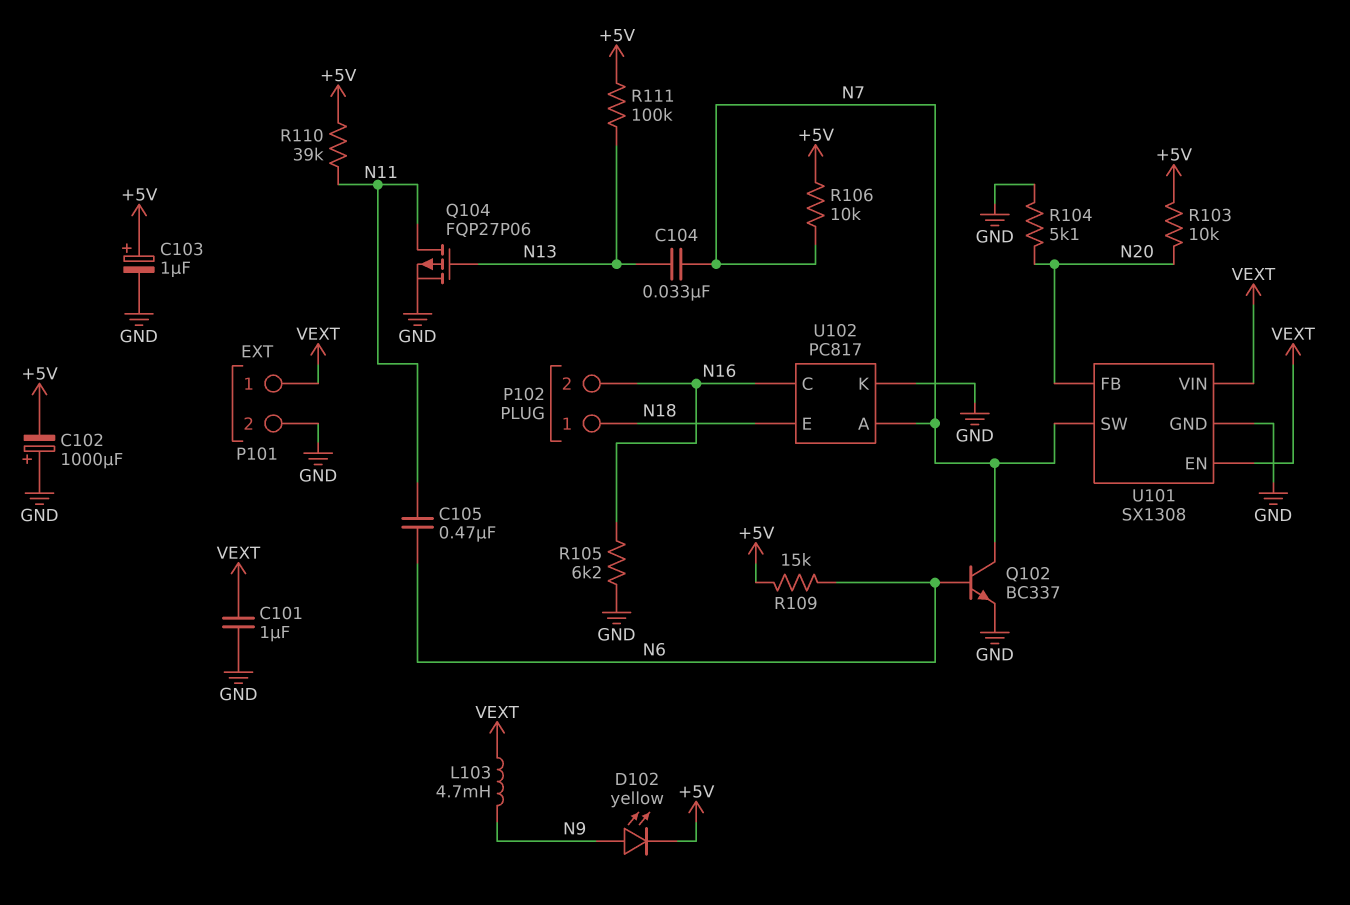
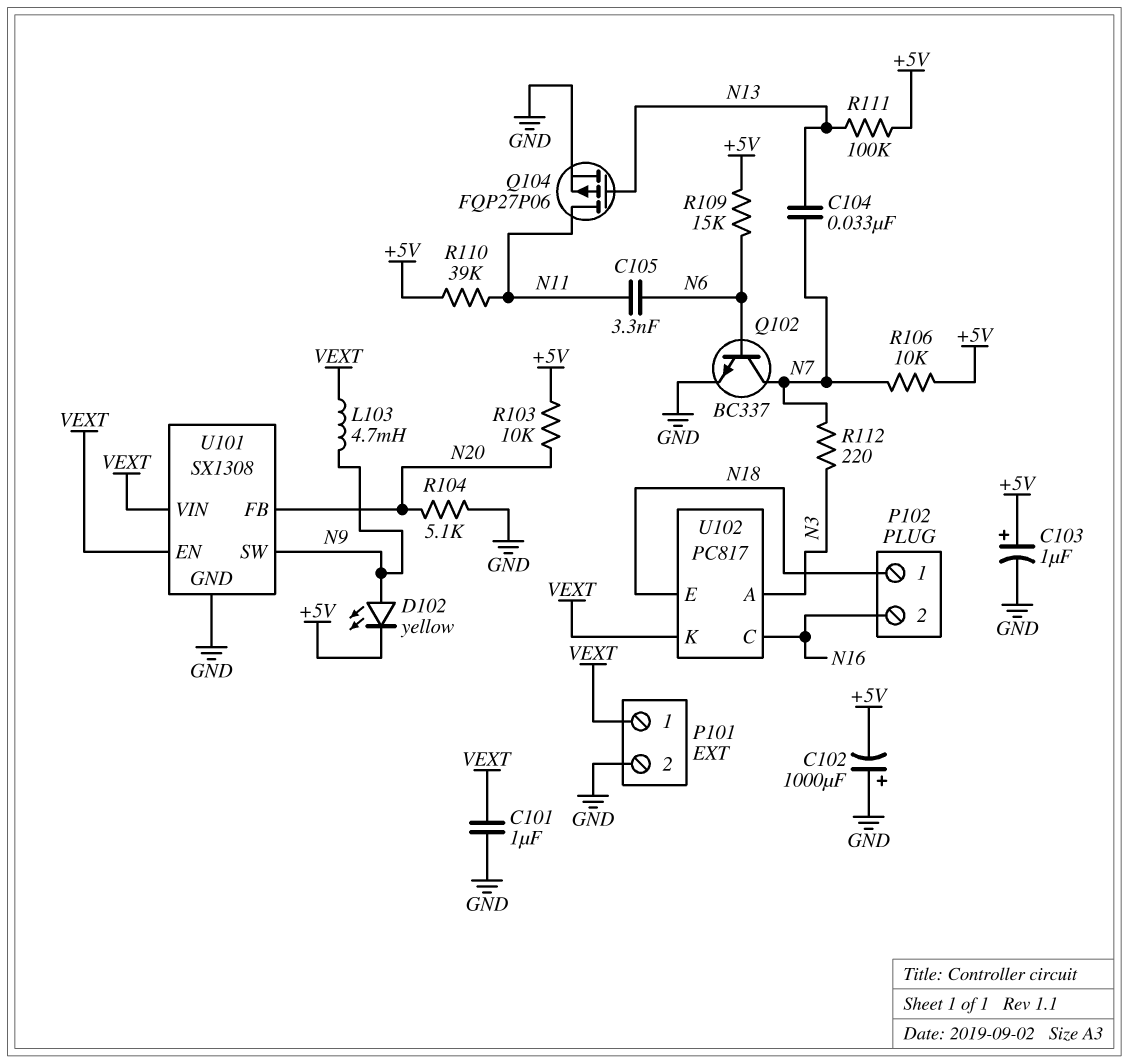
C105: 470nF (N6, N11) -> 3.3nF (N6, N11)
R105: 6.2k (GND, N16) -> none
R112: none -> 220 (N3, N7)
U101 pin SW: N7 -> N9
U102 pin A: N7 -> N3
U102 pin K: GND -> VEXT

